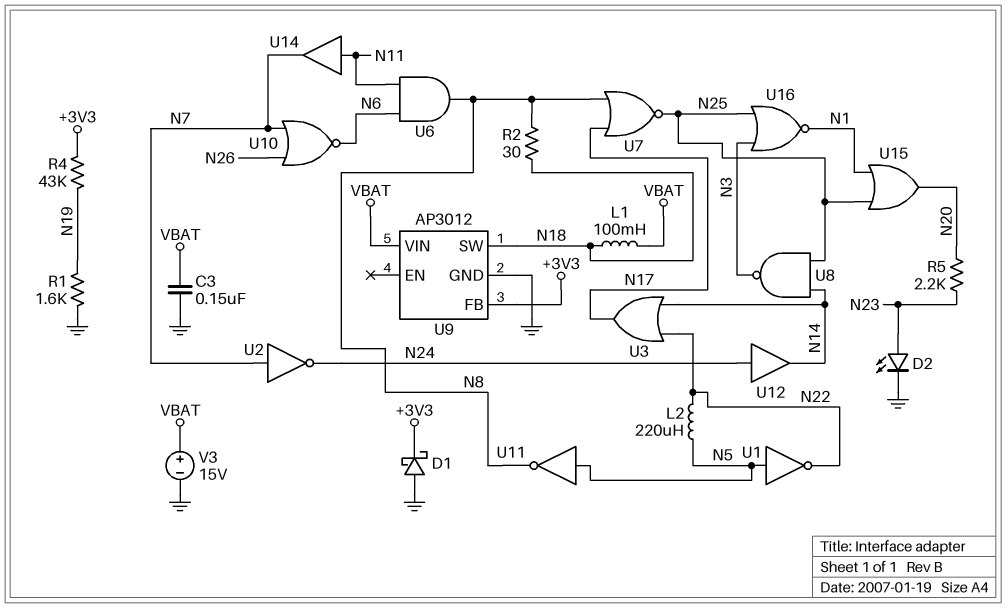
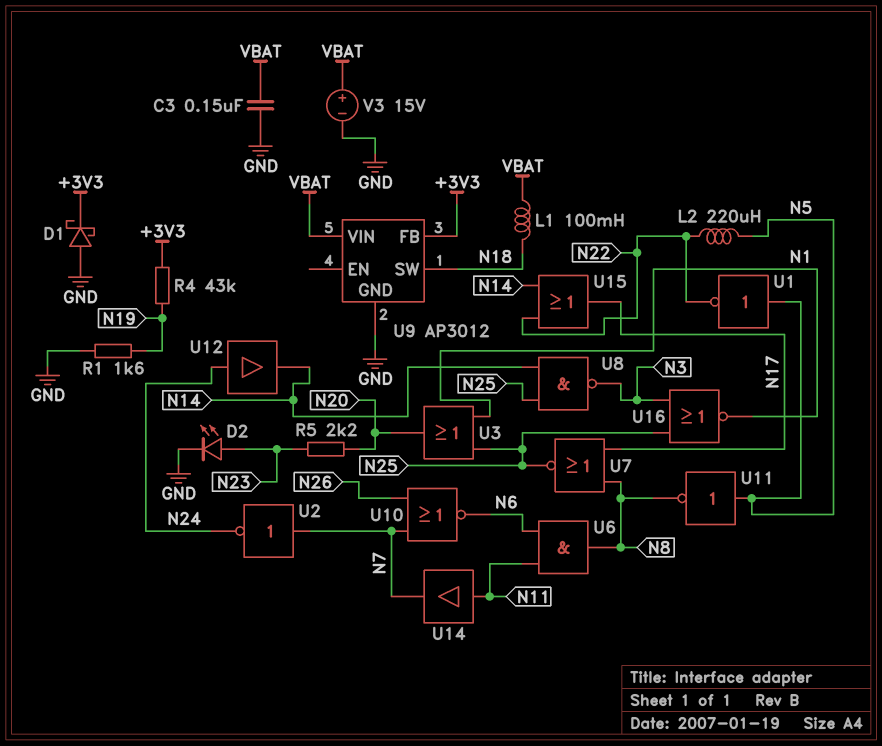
R2: 30 (N8, N18) -> none
U3: OR (in N14, in N22, out N17) -> OR (in N1, in N25, out N20)
U15: OR (in N1, in N25, out N20) -> OR (in N14, in N22, out N17)

